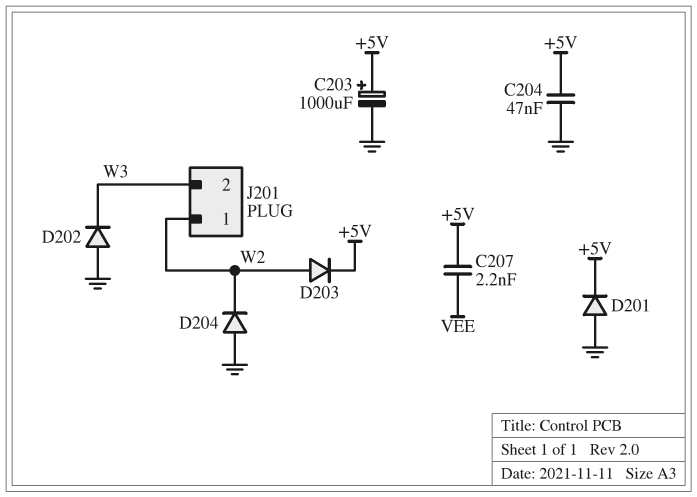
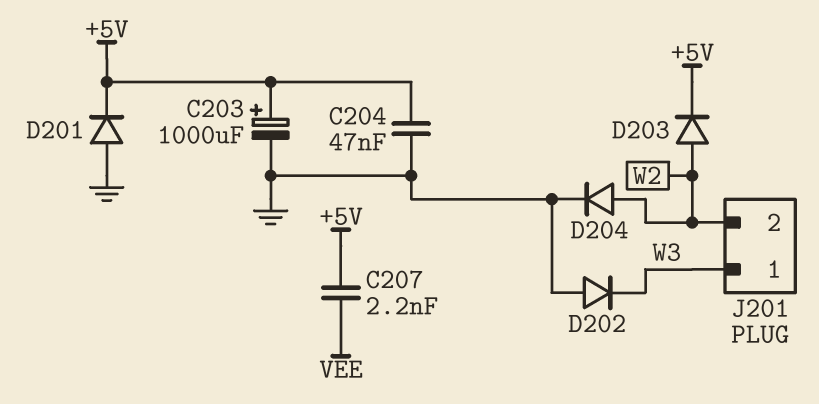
D204: diode (A GND, K W2) -> diode (A W2, K GND)
J201 pin 1: W2 -> W3
J201 pin 2: W3 -> W2

